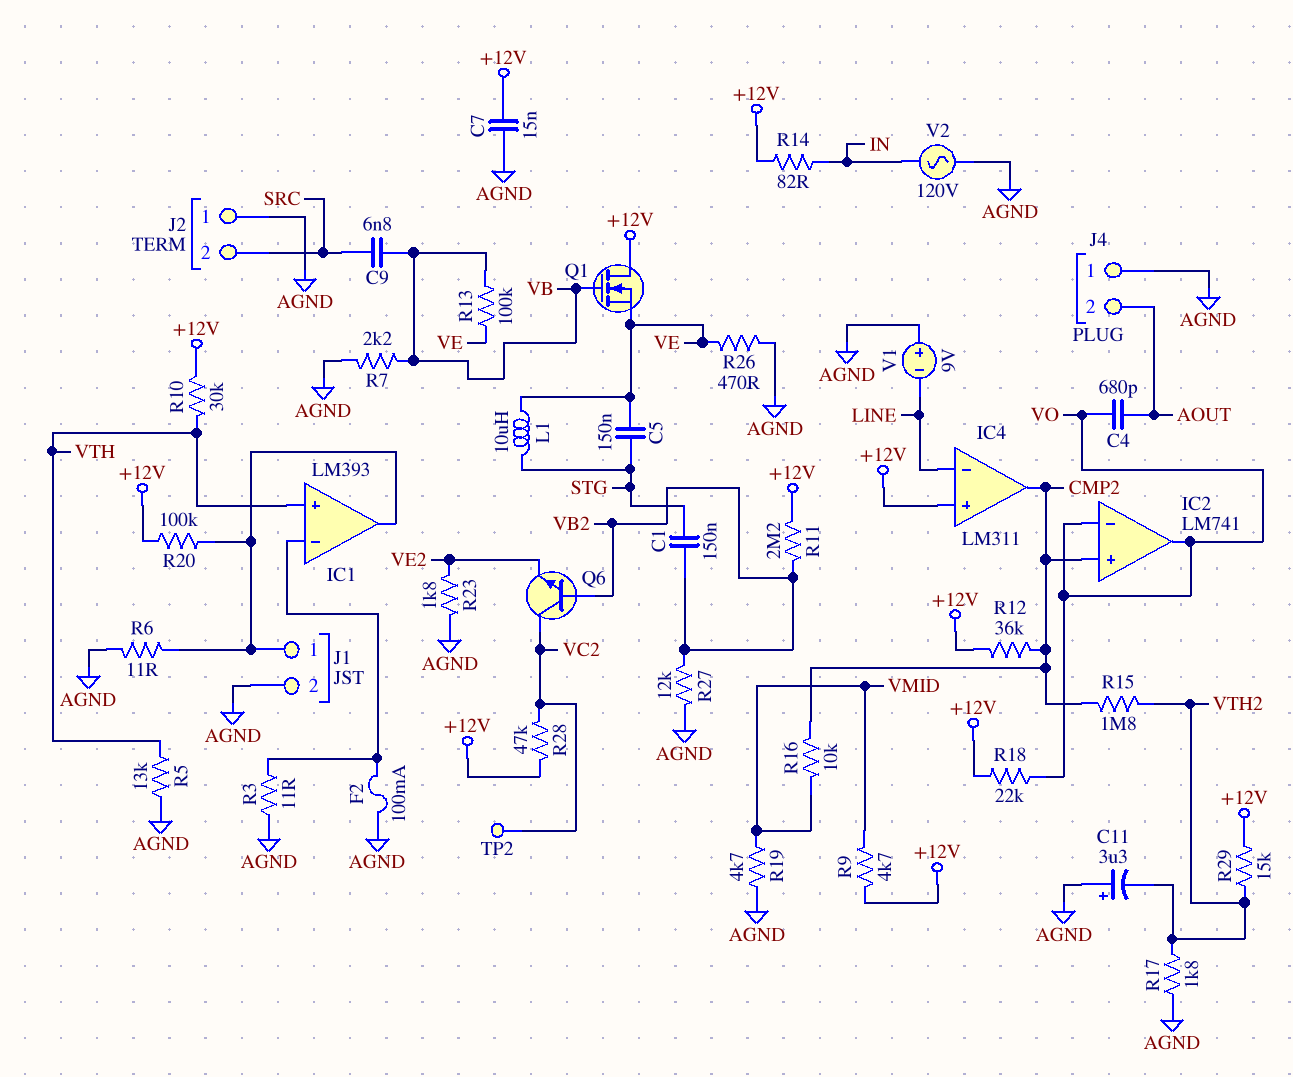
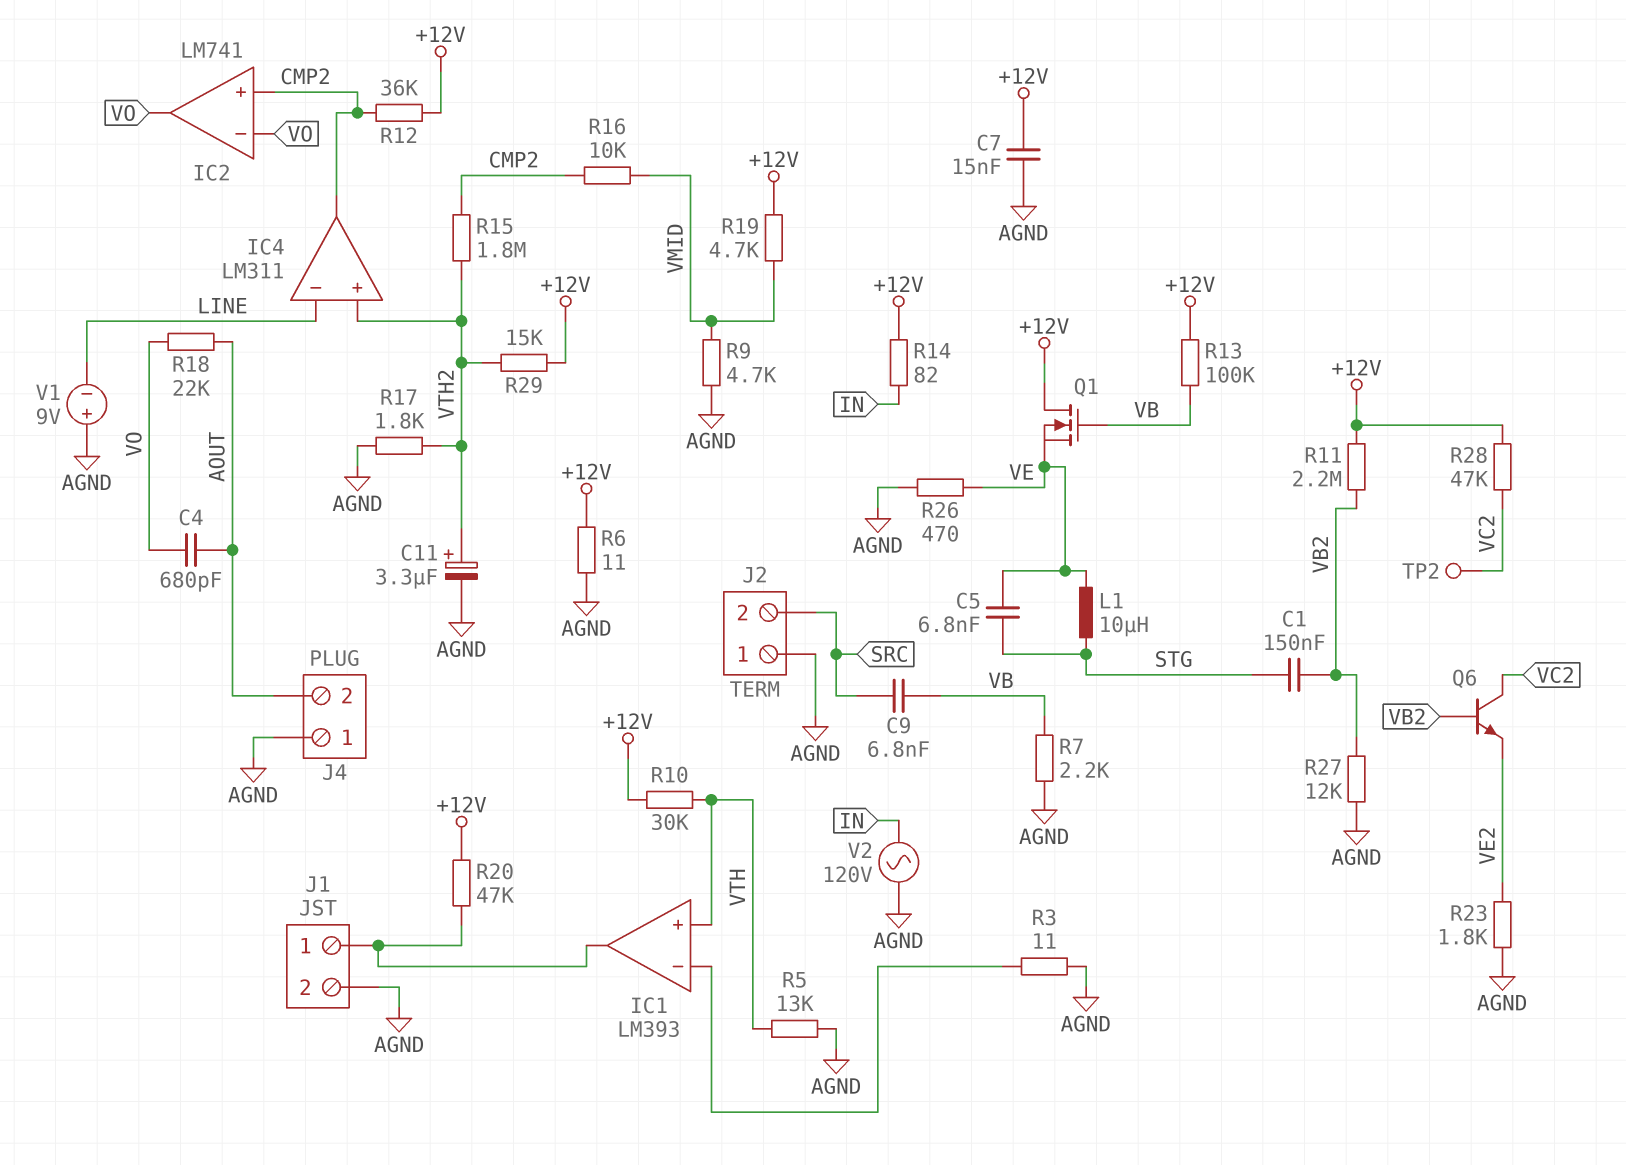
C5: 150nF (STG, VE) -> 6.8nF (STG, VE)
C11: 3.3uF (plus AGND, minus VTH2) -> 3.3uF (plus VTH2, minus AGND)
F2: 100mA (AGND, IC1/in-) -> none
IC4 pin in+: +12V -> VTH2
R6: 11 (AGND, IC1/out) -> 11 (+12V, AGND)
R9: 4.7k (+12V, VMID) -> 4.7k (AGND, VMID)
R13: 100k (VB, VE) -> 100k (+12V, VB)
R18: 22k (+12V, VO) -> 22k (AOUT, VO)
R19: 4.7k (AGND, VMID) -> 4.7k (+12V, VMID)
R20: 100k (+12V, IC1/out) -> 47k (+12V, IC1/out)

